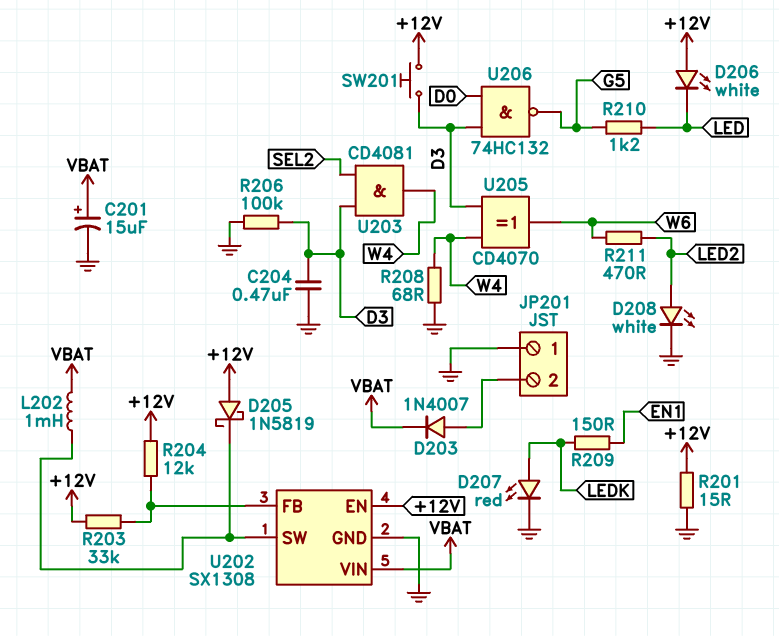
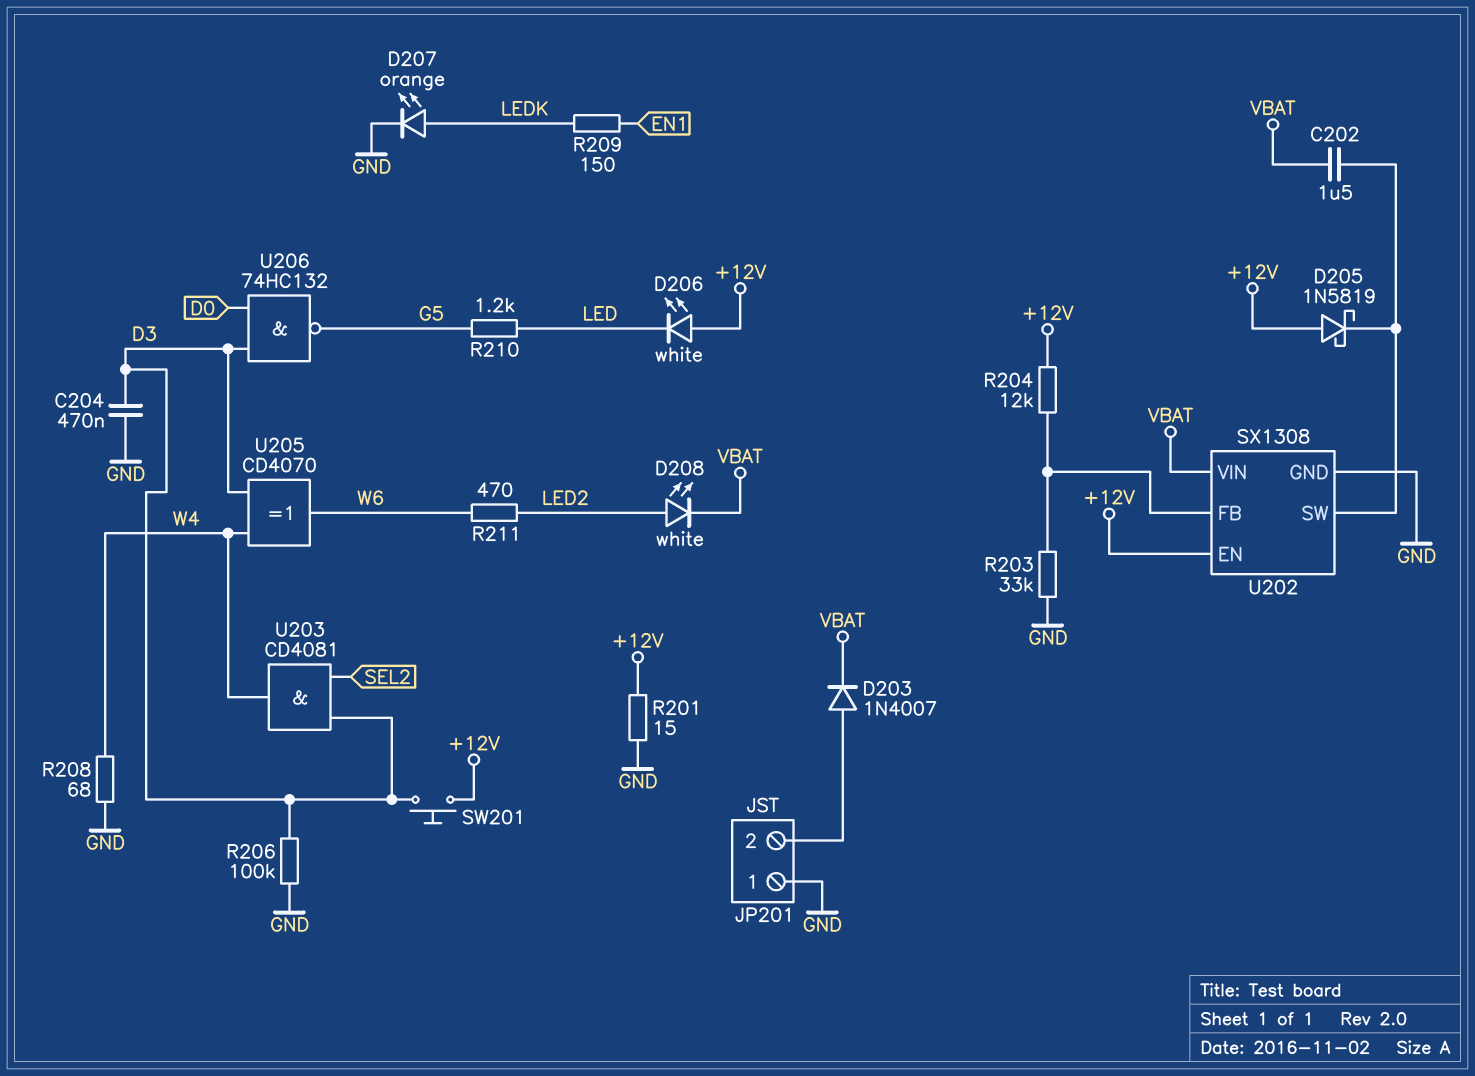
C201: 15uF (plus VBAT, minus GND) -> none
C202: none -> 1.5uF (U202/SW, VBAT)
D207: LED red (A LEDK, K GND) -> LED orange (A LEDK, K GND)
D208: LED white (A LED2, K GND) -> LED white (A LED2, K VBAT)
L202: 1mH (U202/SW, VBAT) -> none
R203: 33k (+12V, U202/FB) -> 33k (GND, U202/FB)

